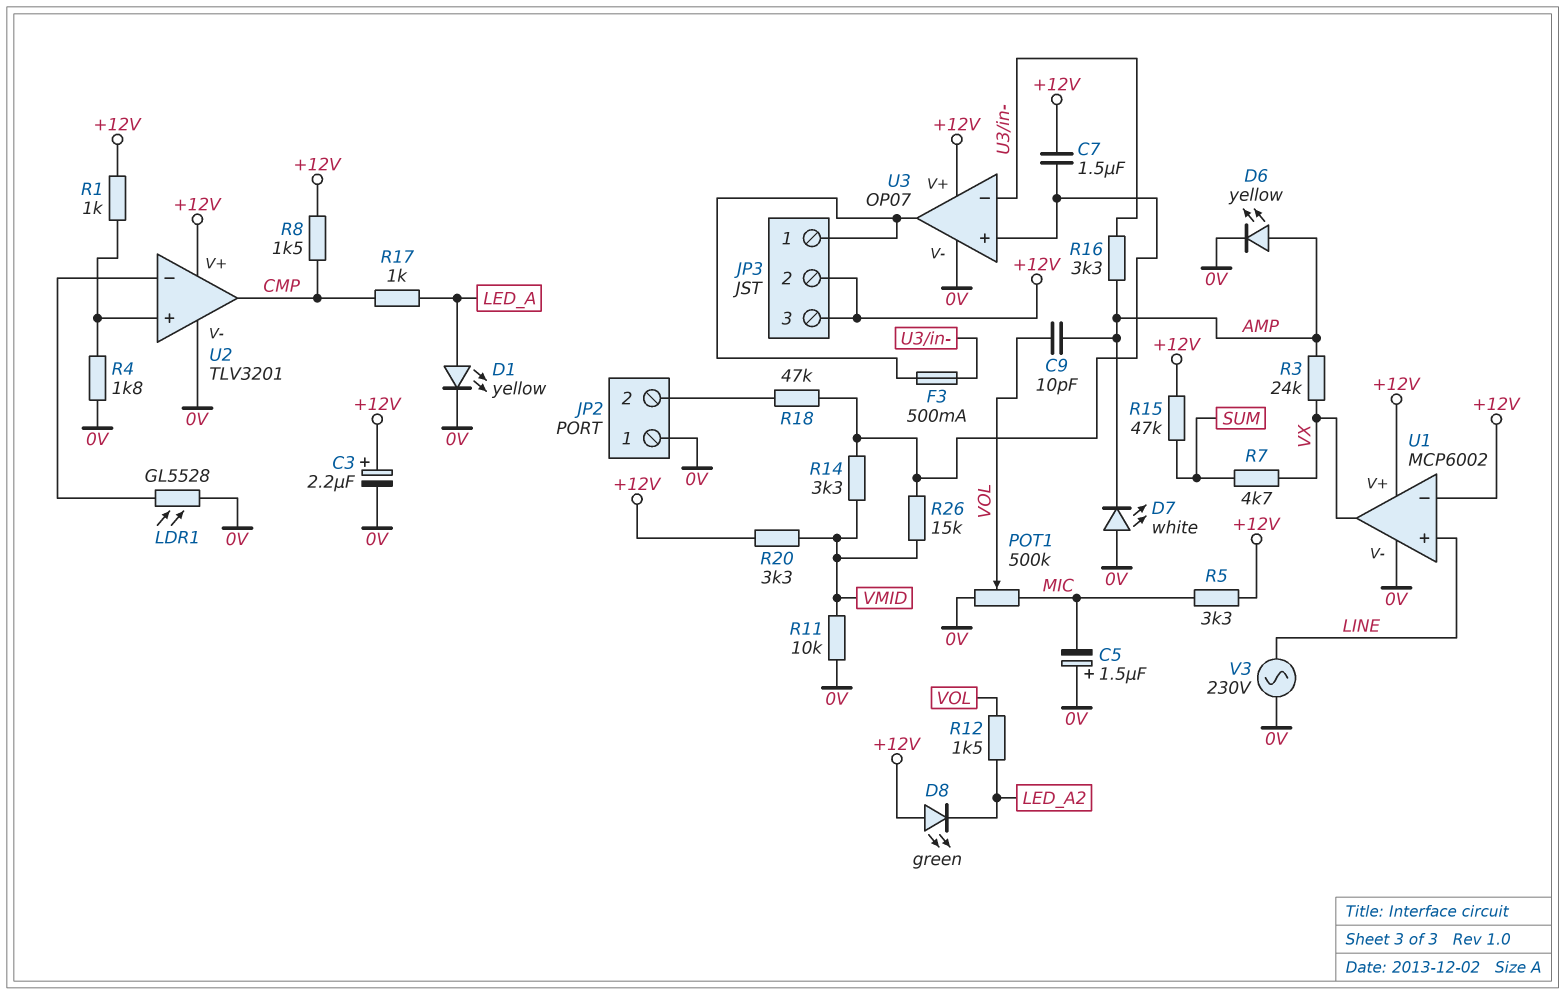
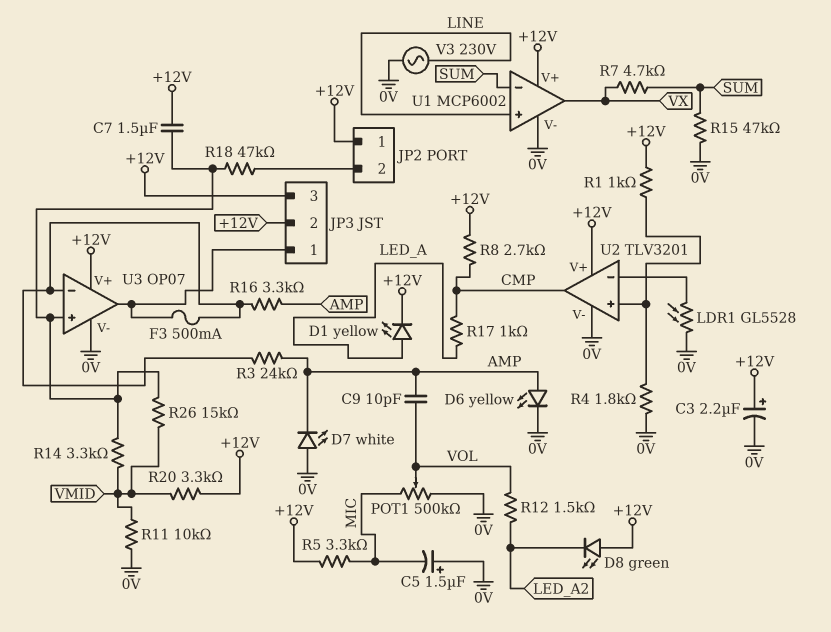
D1: LED yellow (A LED_A, K 0V) -> LED yellow (A LED_A, K +12V)
JP2 pin 1: 0V -> +12V
R3: 24k (AMP, VX) -> 24k (AMP, U3/in-)
R8: 1.5k (+12V, CMP) -> 2.7k (+12V, CMP)
R15: 47k (+12V, SUM) -> 47k (0V, SUM)
U1 pin in-: +12V -> SUM

